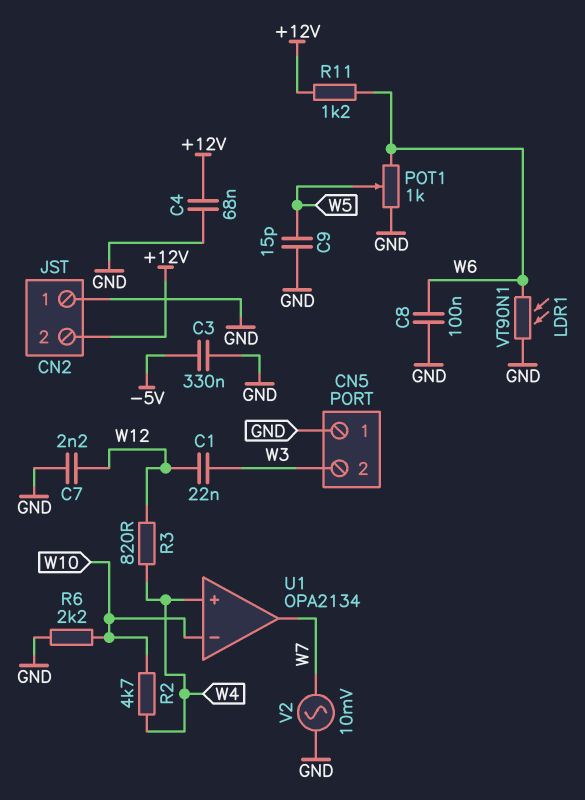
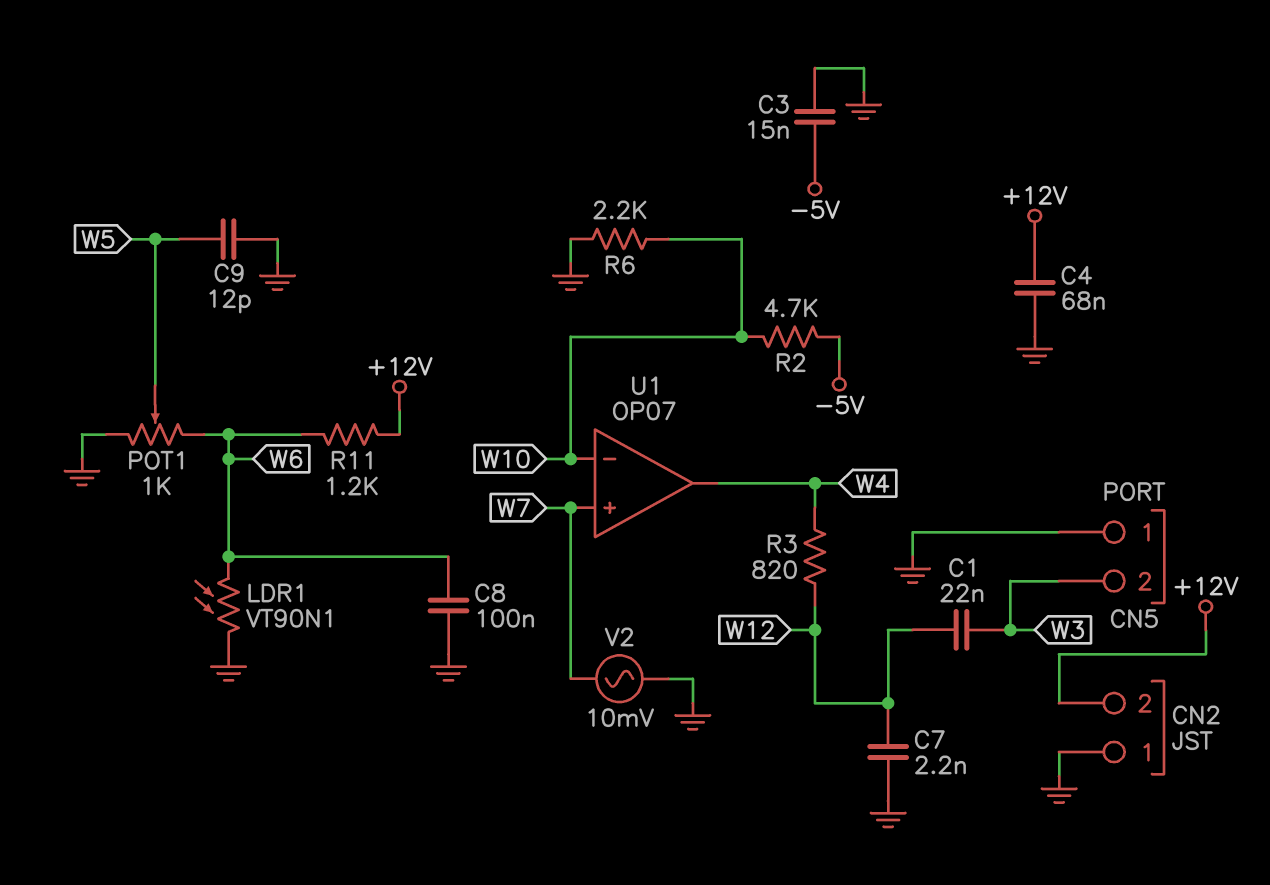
C3: 330nF (-5V, GND) -> 15nF (-5V, GND)
C9: 15pF (GND, W5) -> 12pF (GND, W5)
R2: 4.7k (W4, W10) -> 4.7k (-5V, W10)
U1: OPA2134 -> OP07
U1 pin in+: W4 -> W7
U1 pin out: W7 -> W4

